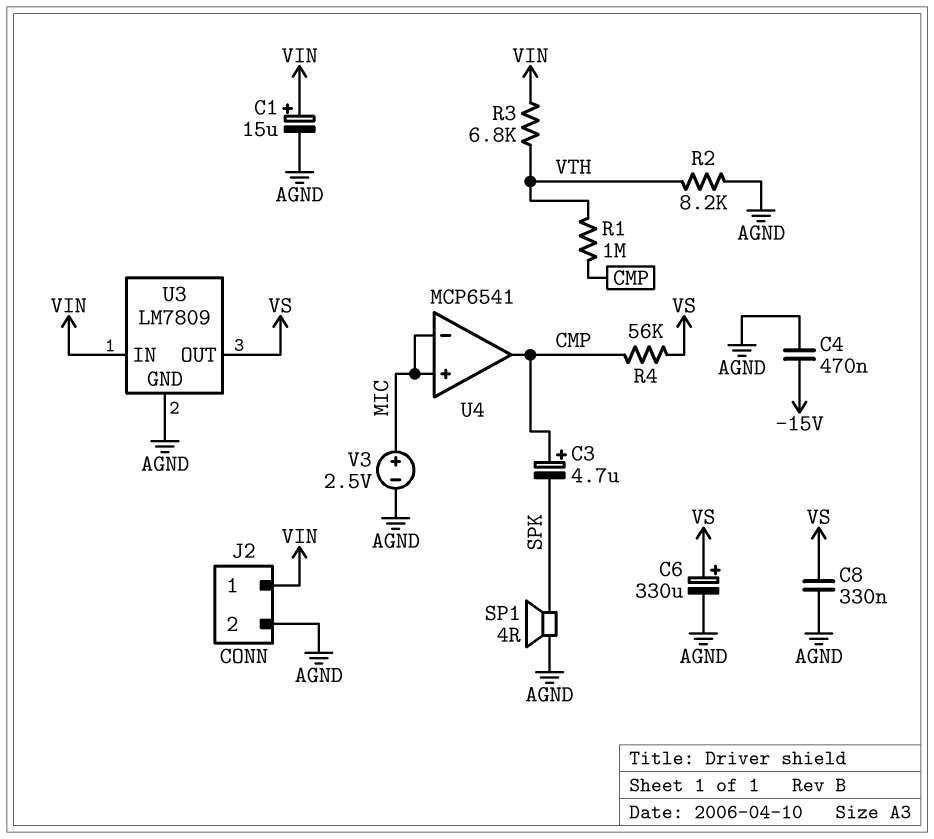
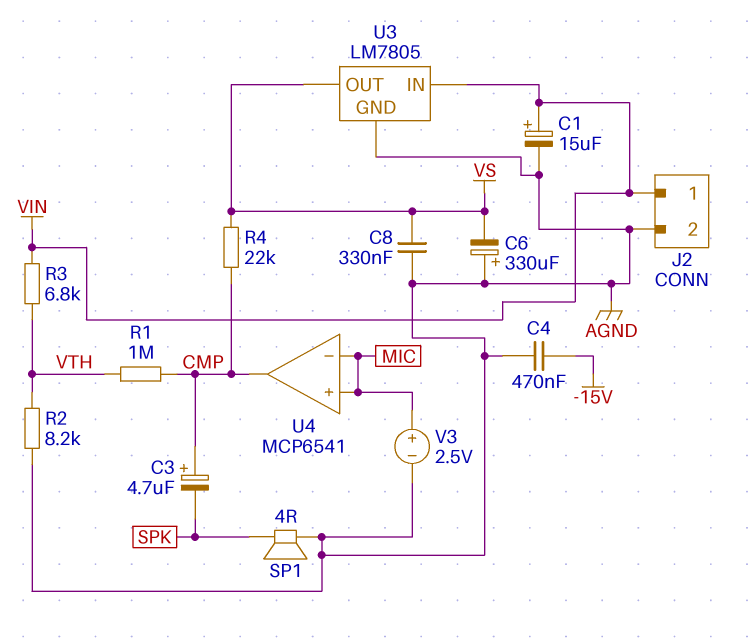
C6: 330uF (plus VS, minus AGND) -> 330uF (plus AGND, minus VS)
R4: 56k (CMP, VS) -> 22k (CMP, VS)
U3: LM7809 -> LM7805

